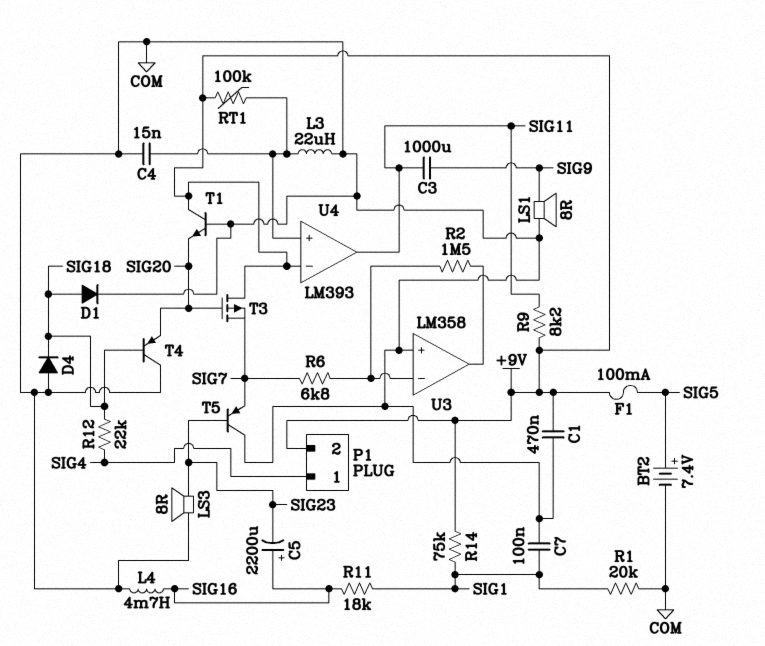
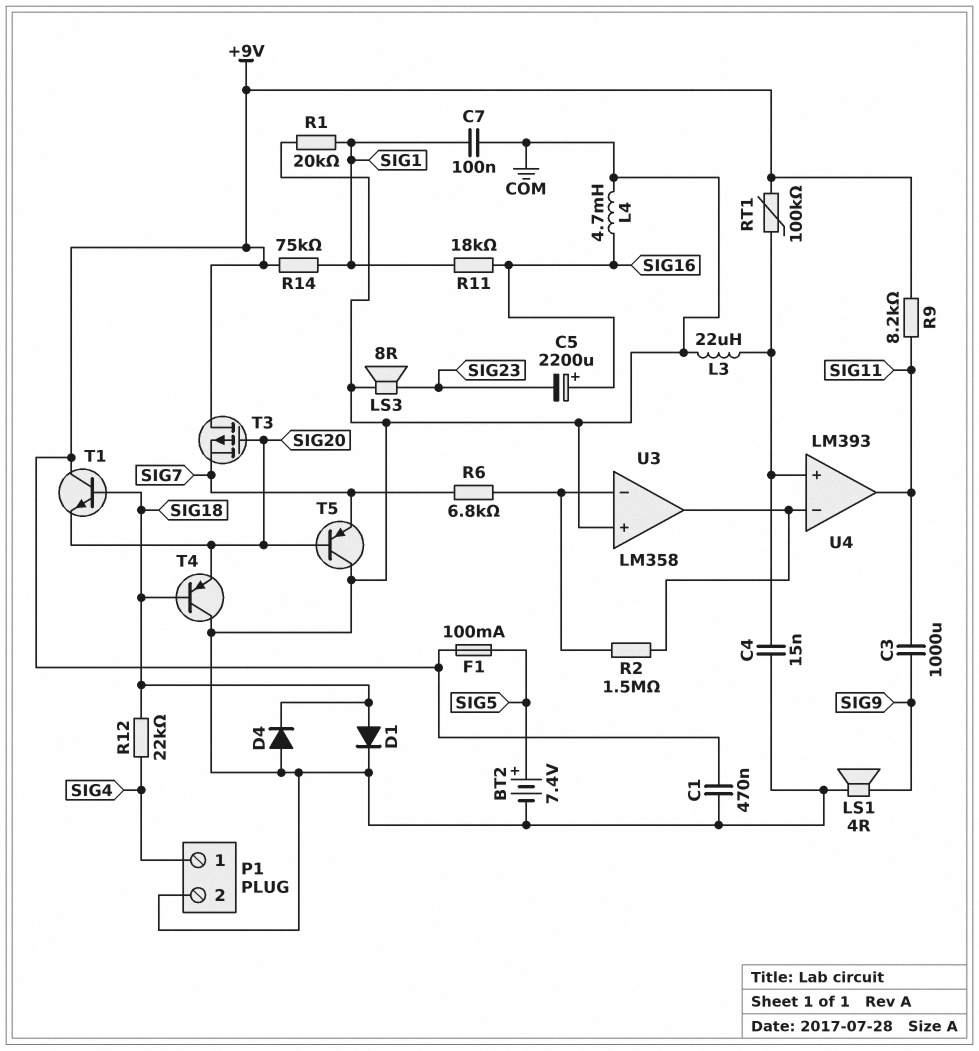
LS1: speaker 8R (COM, SIG9) -> speaker 4R (COM, SIG9)
P1 pin 2: +9V -> COM
T1: NPN (B COM, C +9V, E SIG20) -> NPN (B SIG18, C +9V, E SIG20)
T5: PNP (B SIG23, C COM, E SIG7) -> PNP (B SIG20, C COM, E SIG7)
U4 pin in-: +9V -> U3/out

